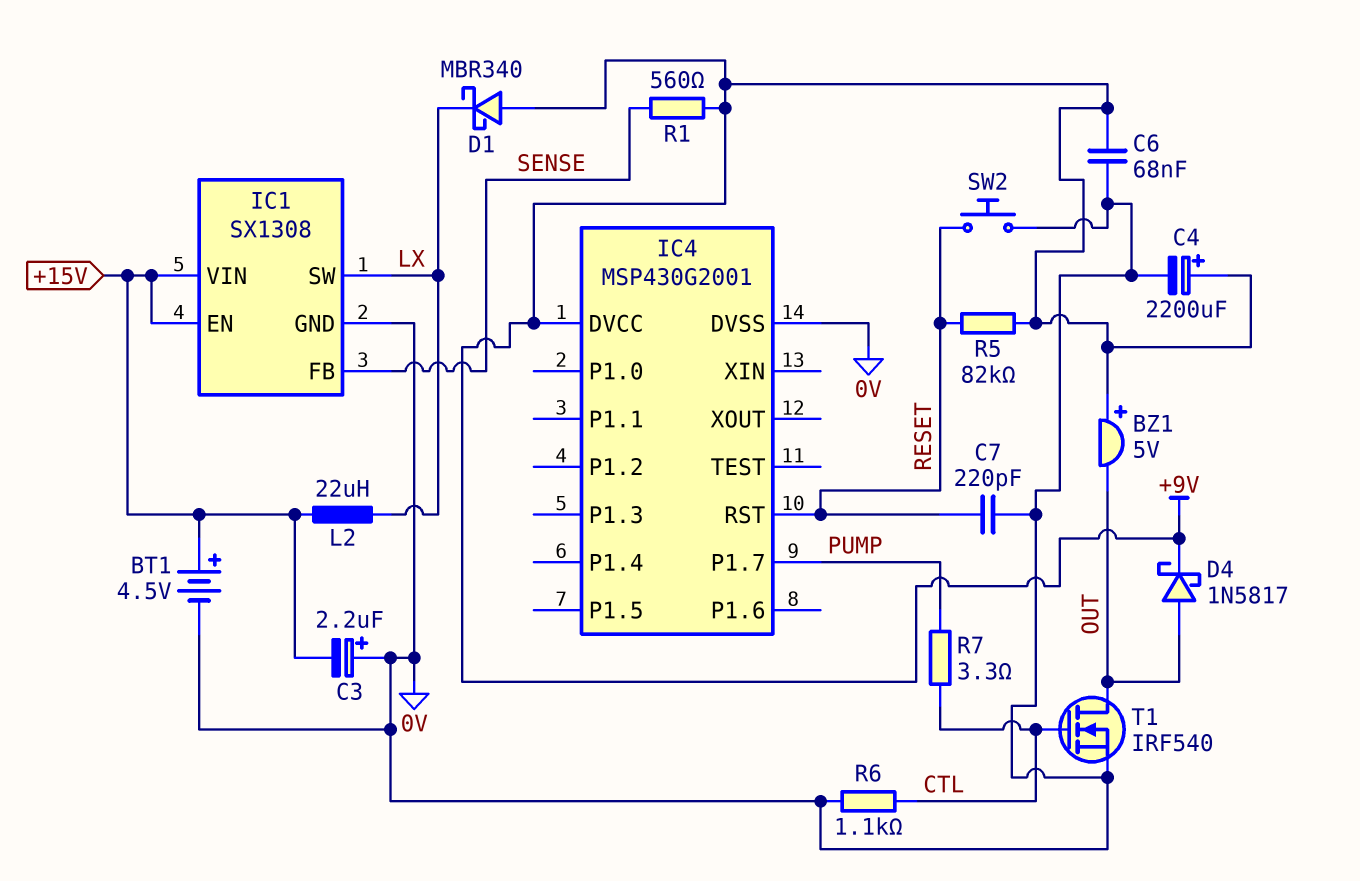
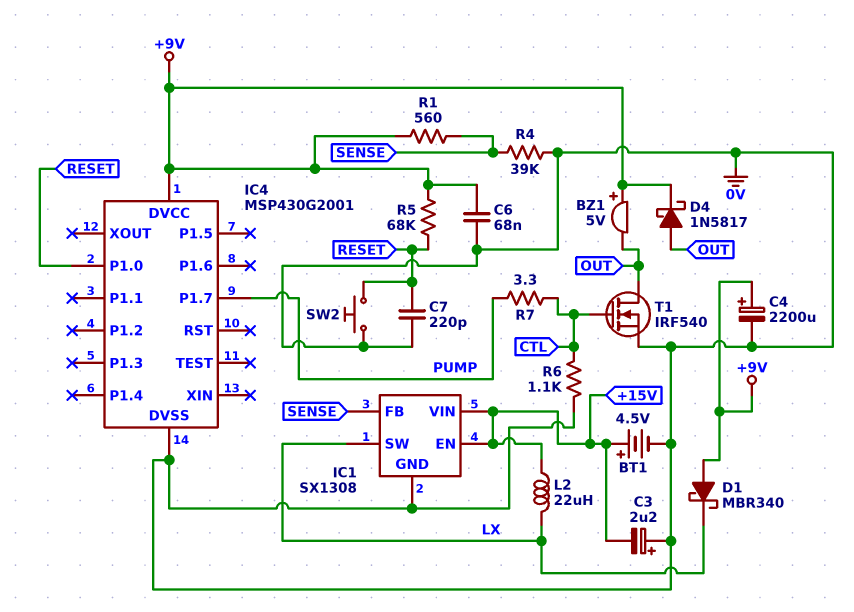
IC4 pin P1.0: none -> RESET
IC4 pin RST: RESET -> none
R4: none -> 39k (0V, SENSE)
R5: 82k (+9V, RESET) -> 68k (+9V, RESET)

